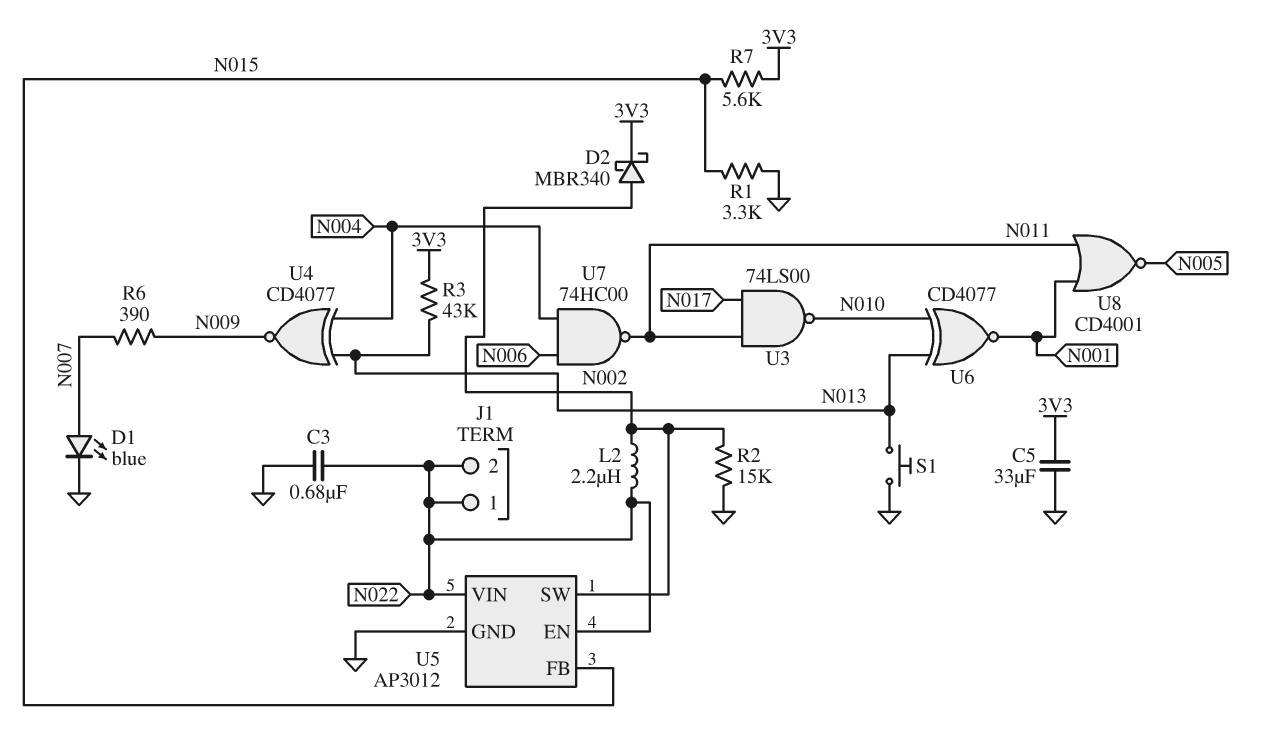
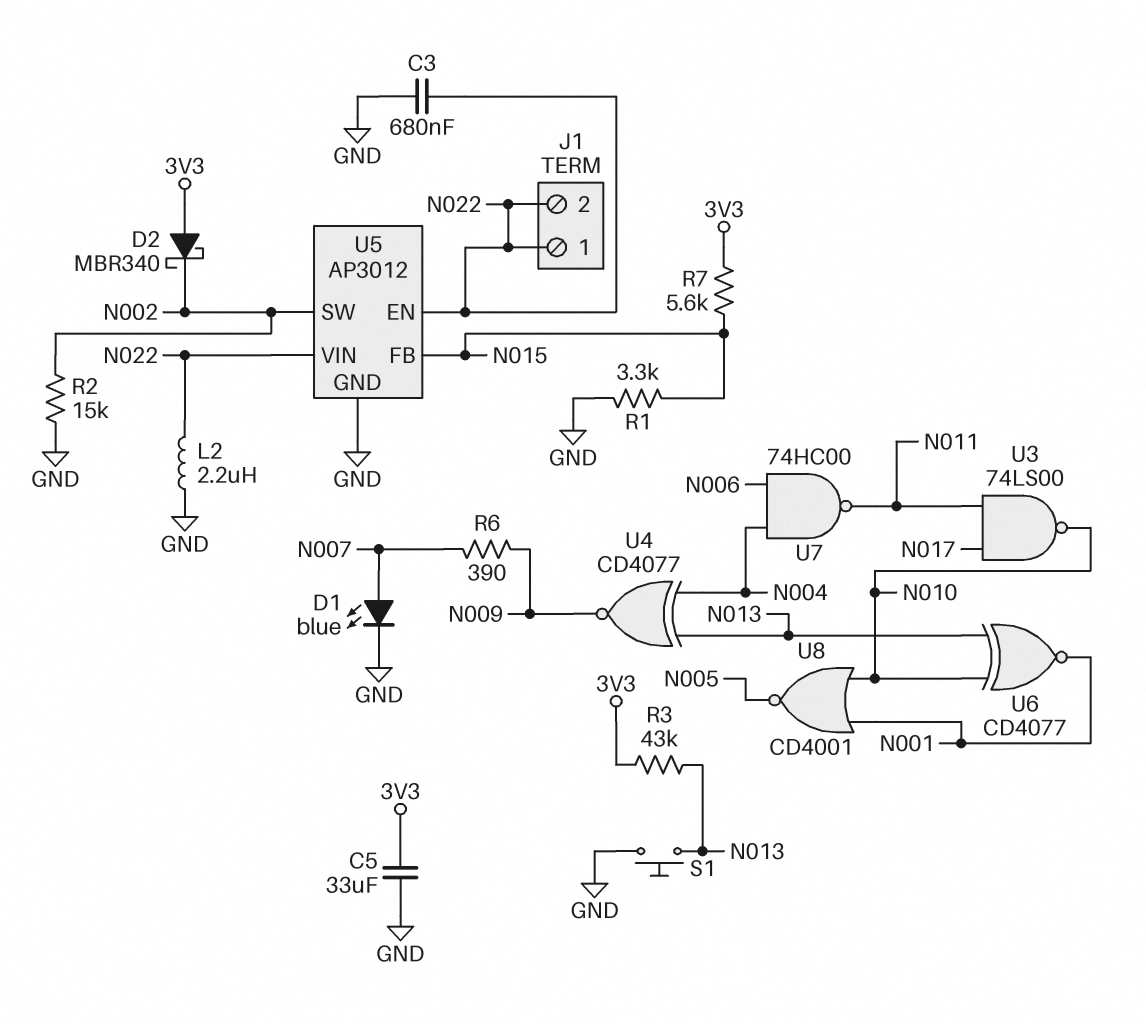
D2: schottky MBR340 (A N002, K 3V3) -> schottky MBR340 (A 3V3, K N002)
L2: 2.2uH (N002, N022) -> 2.2uH (GND, N022)
U8: NOR CD4001 (in N001, in N011, out N005) -> NOR CD4001 (in N001, in N010, out N005)

